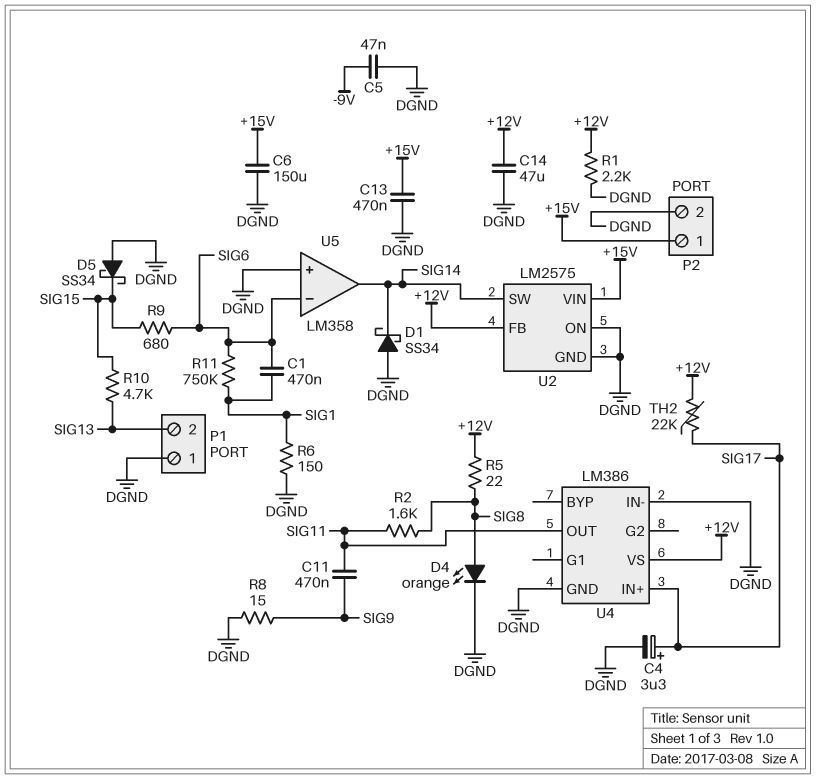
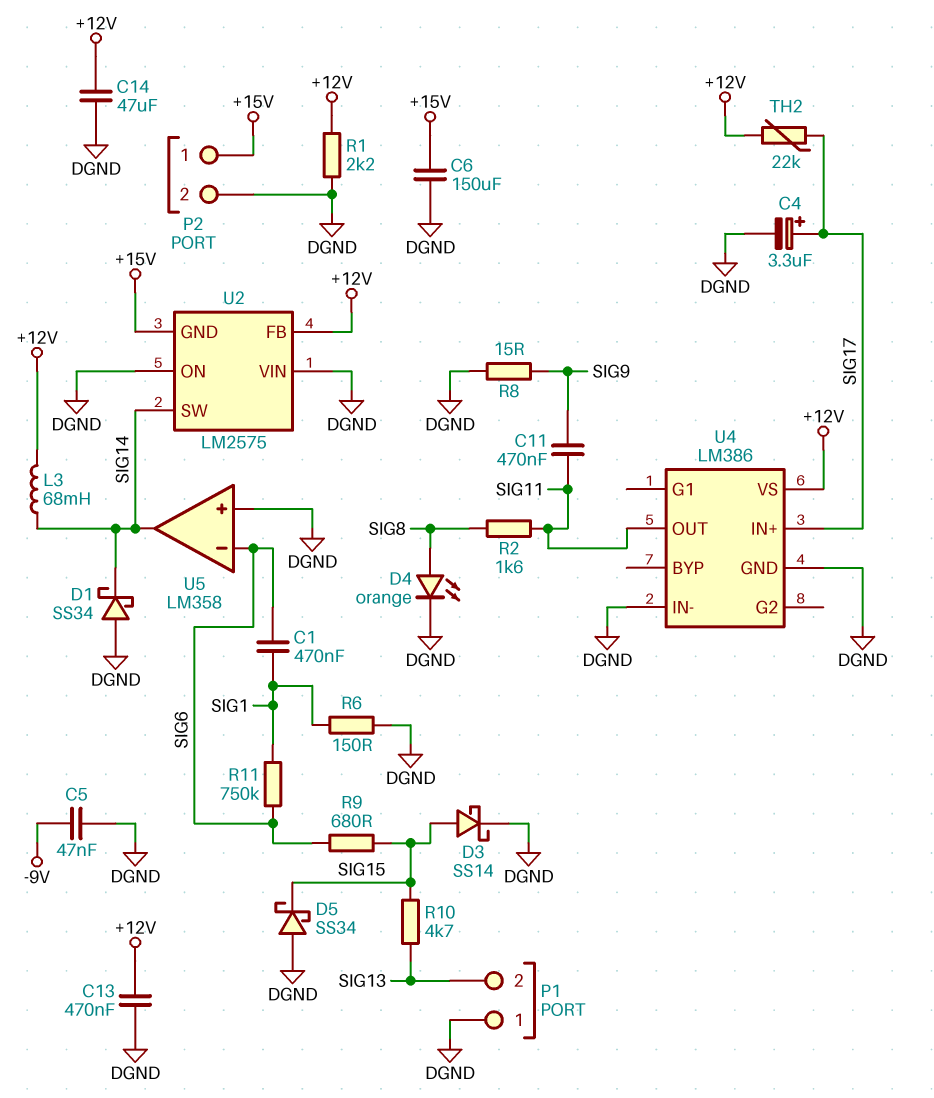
C13: 470nF (+15V, DGND) -> 470nF (+12V, DGND)
D3: none -> schottky SS14 (A SIG15, K DGND)
L3: none -> 68mH (+12V, SIG14)
R5: 22 (+12V, SIG8) -> none
U2 pin GND: DGND -> +15V
U2 pin VIN: +15V -> DGND

